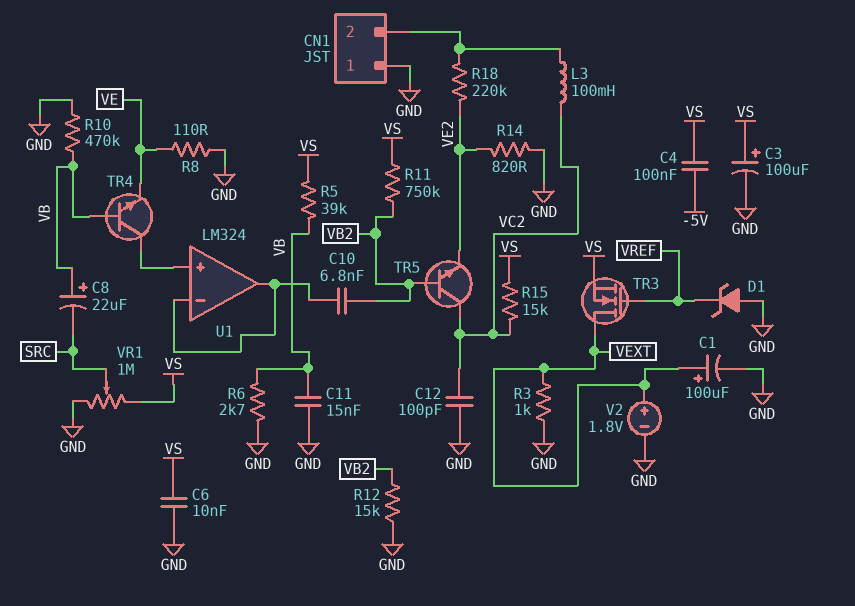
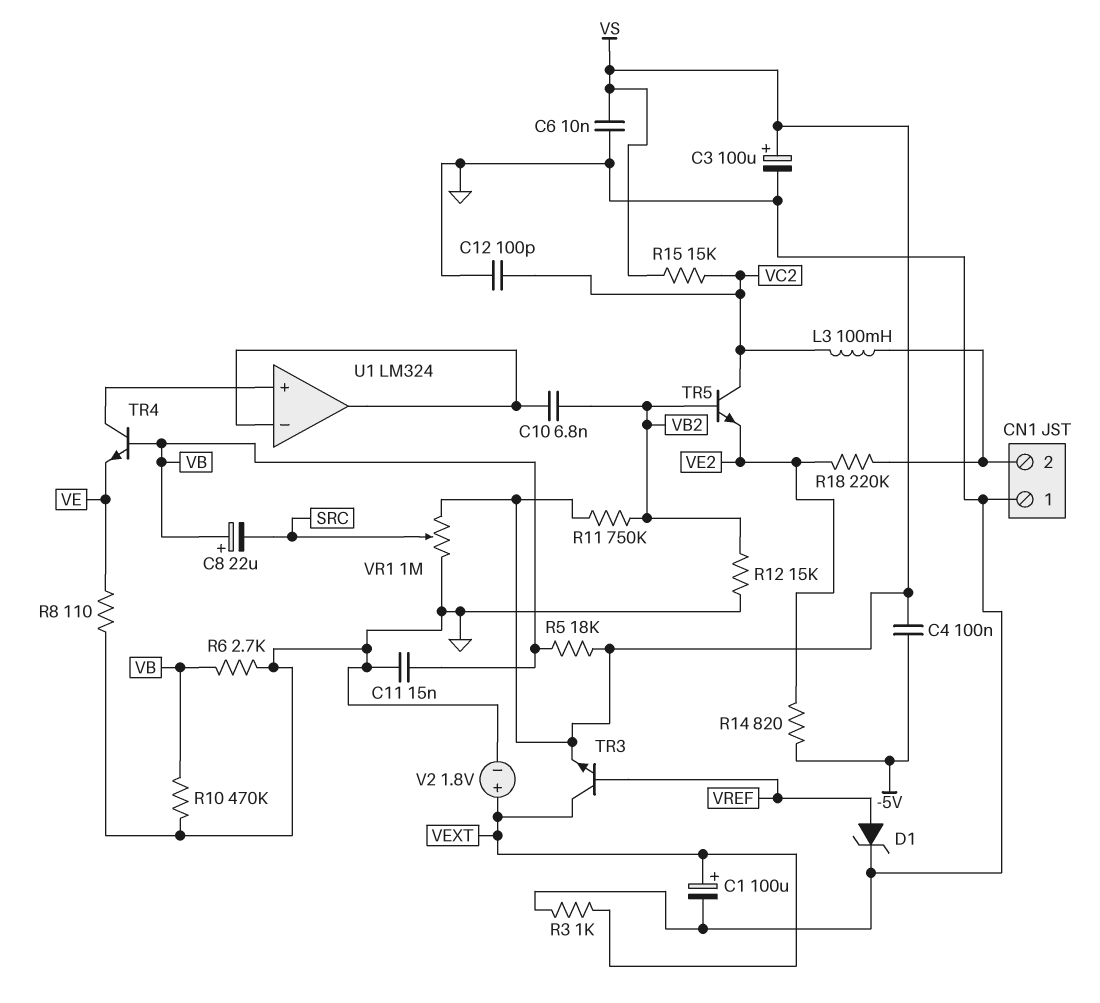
D1: zener (A GND, K VREF) -> zener (A VREF, K GND)
R5: 39k (VB, VS) -> 18k (VB, VS)
R14: 820 (GND, VE2) -> 820 (-5V, VE2)
TR3: NMOS (G VREF, D VEXT, S VS) -> NPN (B VREF, C VEXT, E VS)

